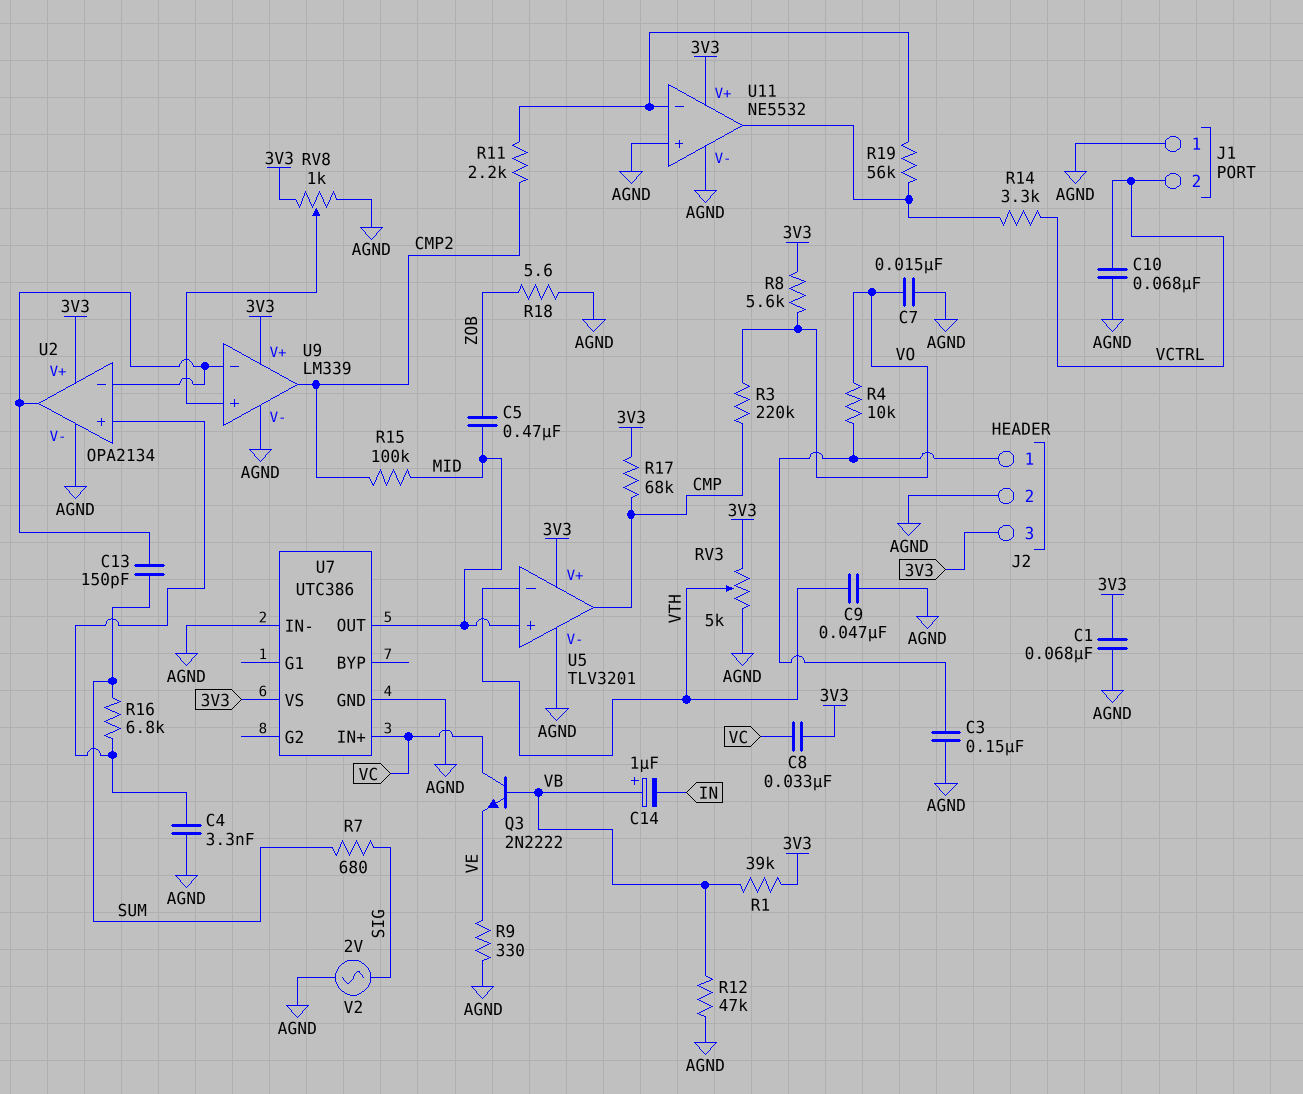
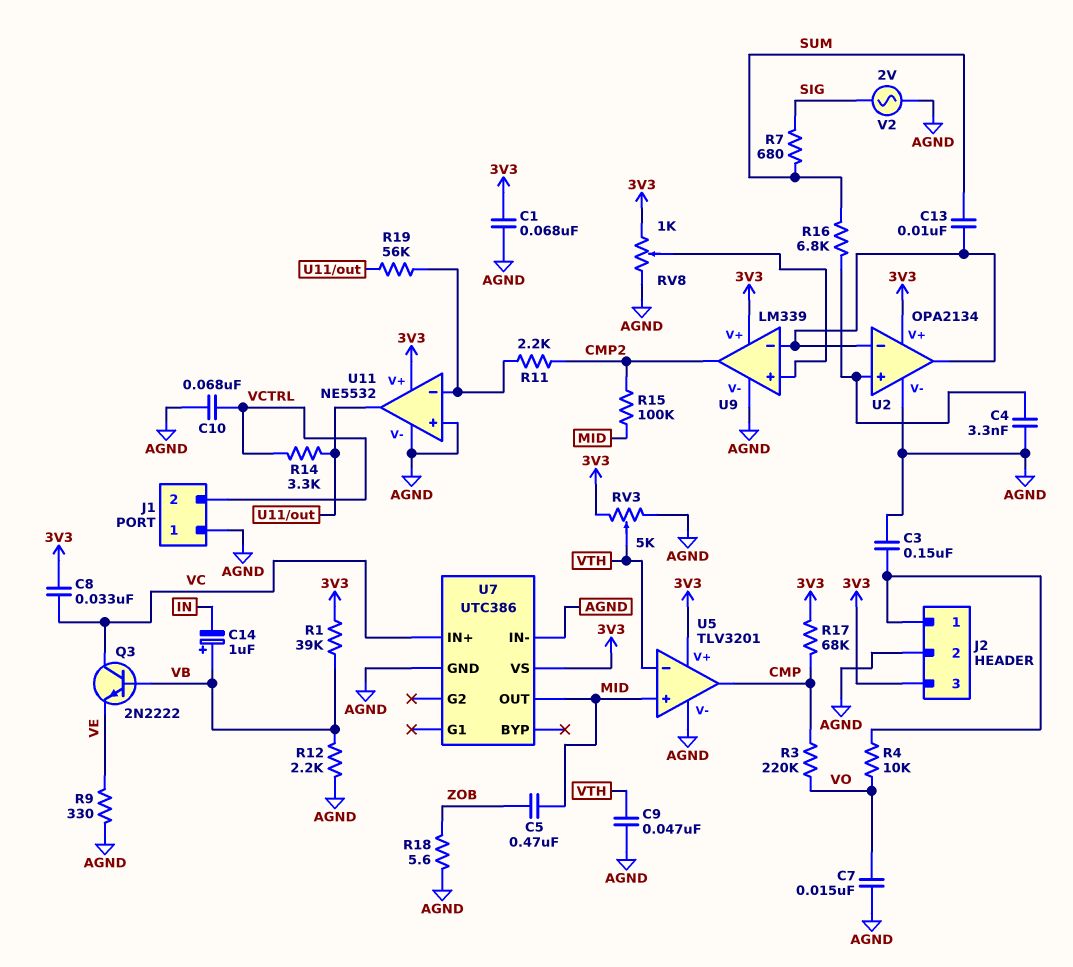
C13: 150pF (SUM, U2/in-) -> 10nF (SUM, U2/in-)
R8: 5.6k (3V3, VO) -> none
R12: 47k (AGND, VB) -> 2.2k (AGND, VB)

